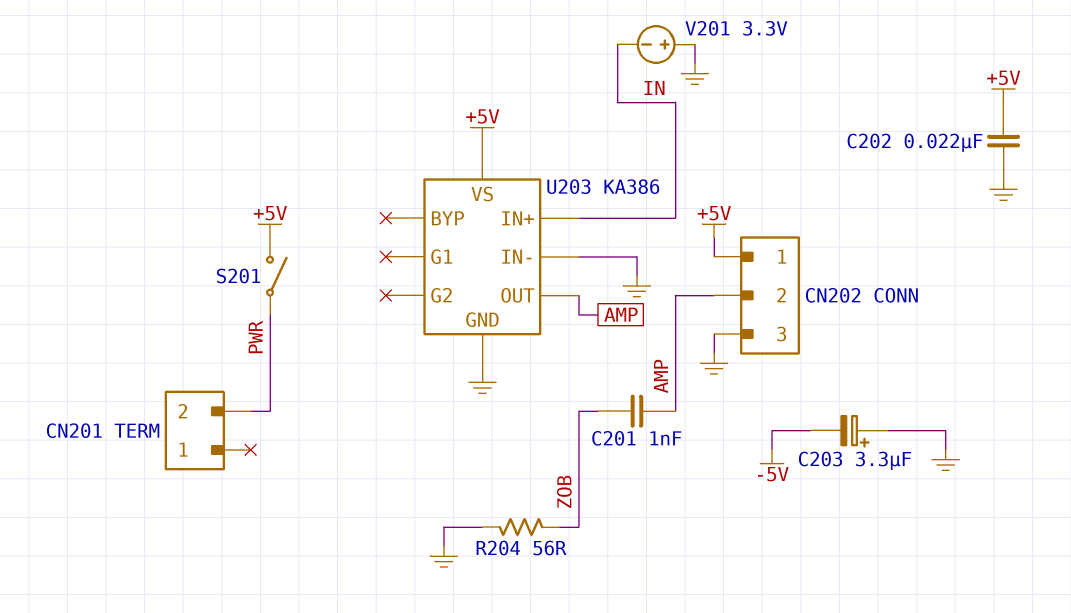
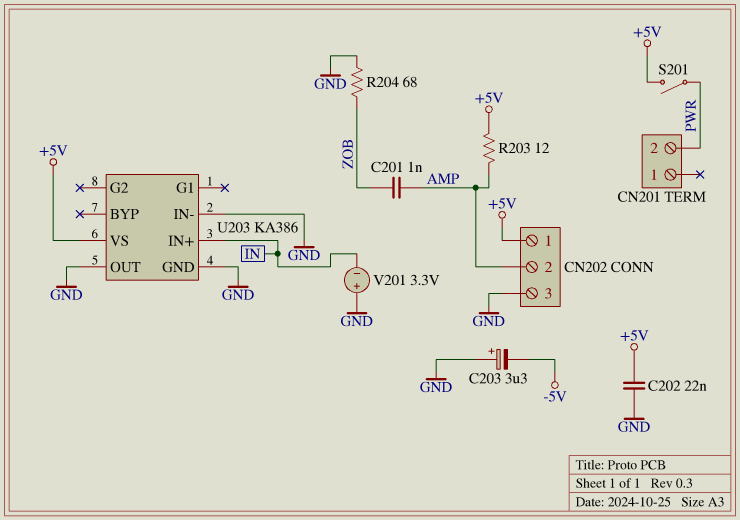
R203: none -> 12 (+5V, AMP)
R204: 56 (GND, ZOB) -> 68 (GND, ZOB)
U203 pin OUT: AMP -> GND

